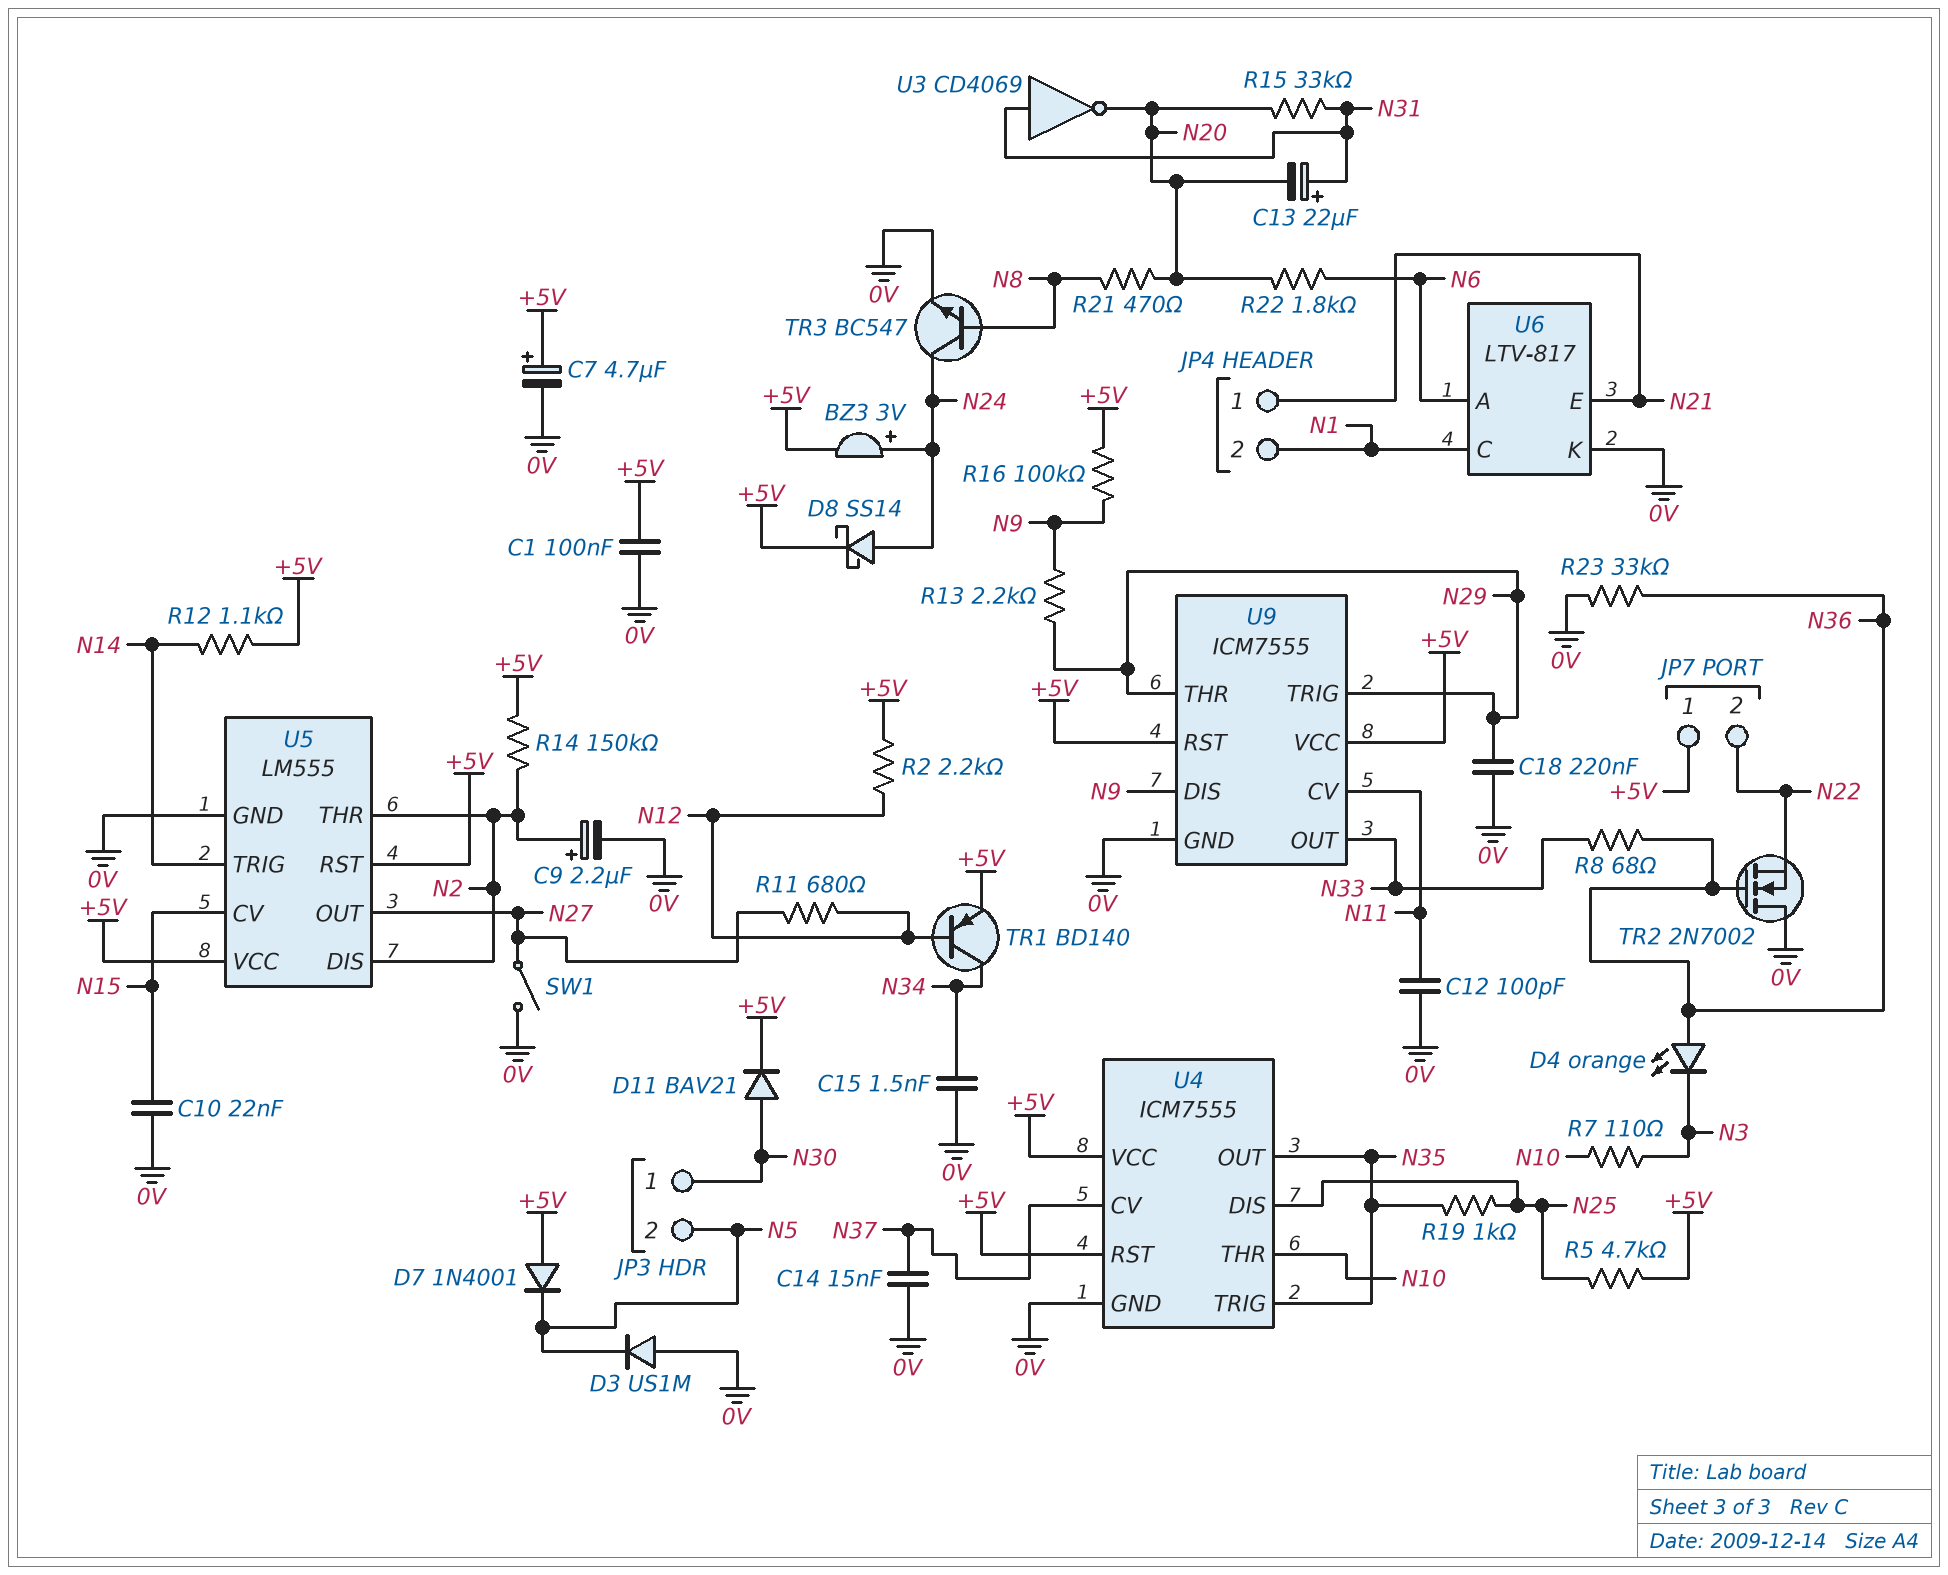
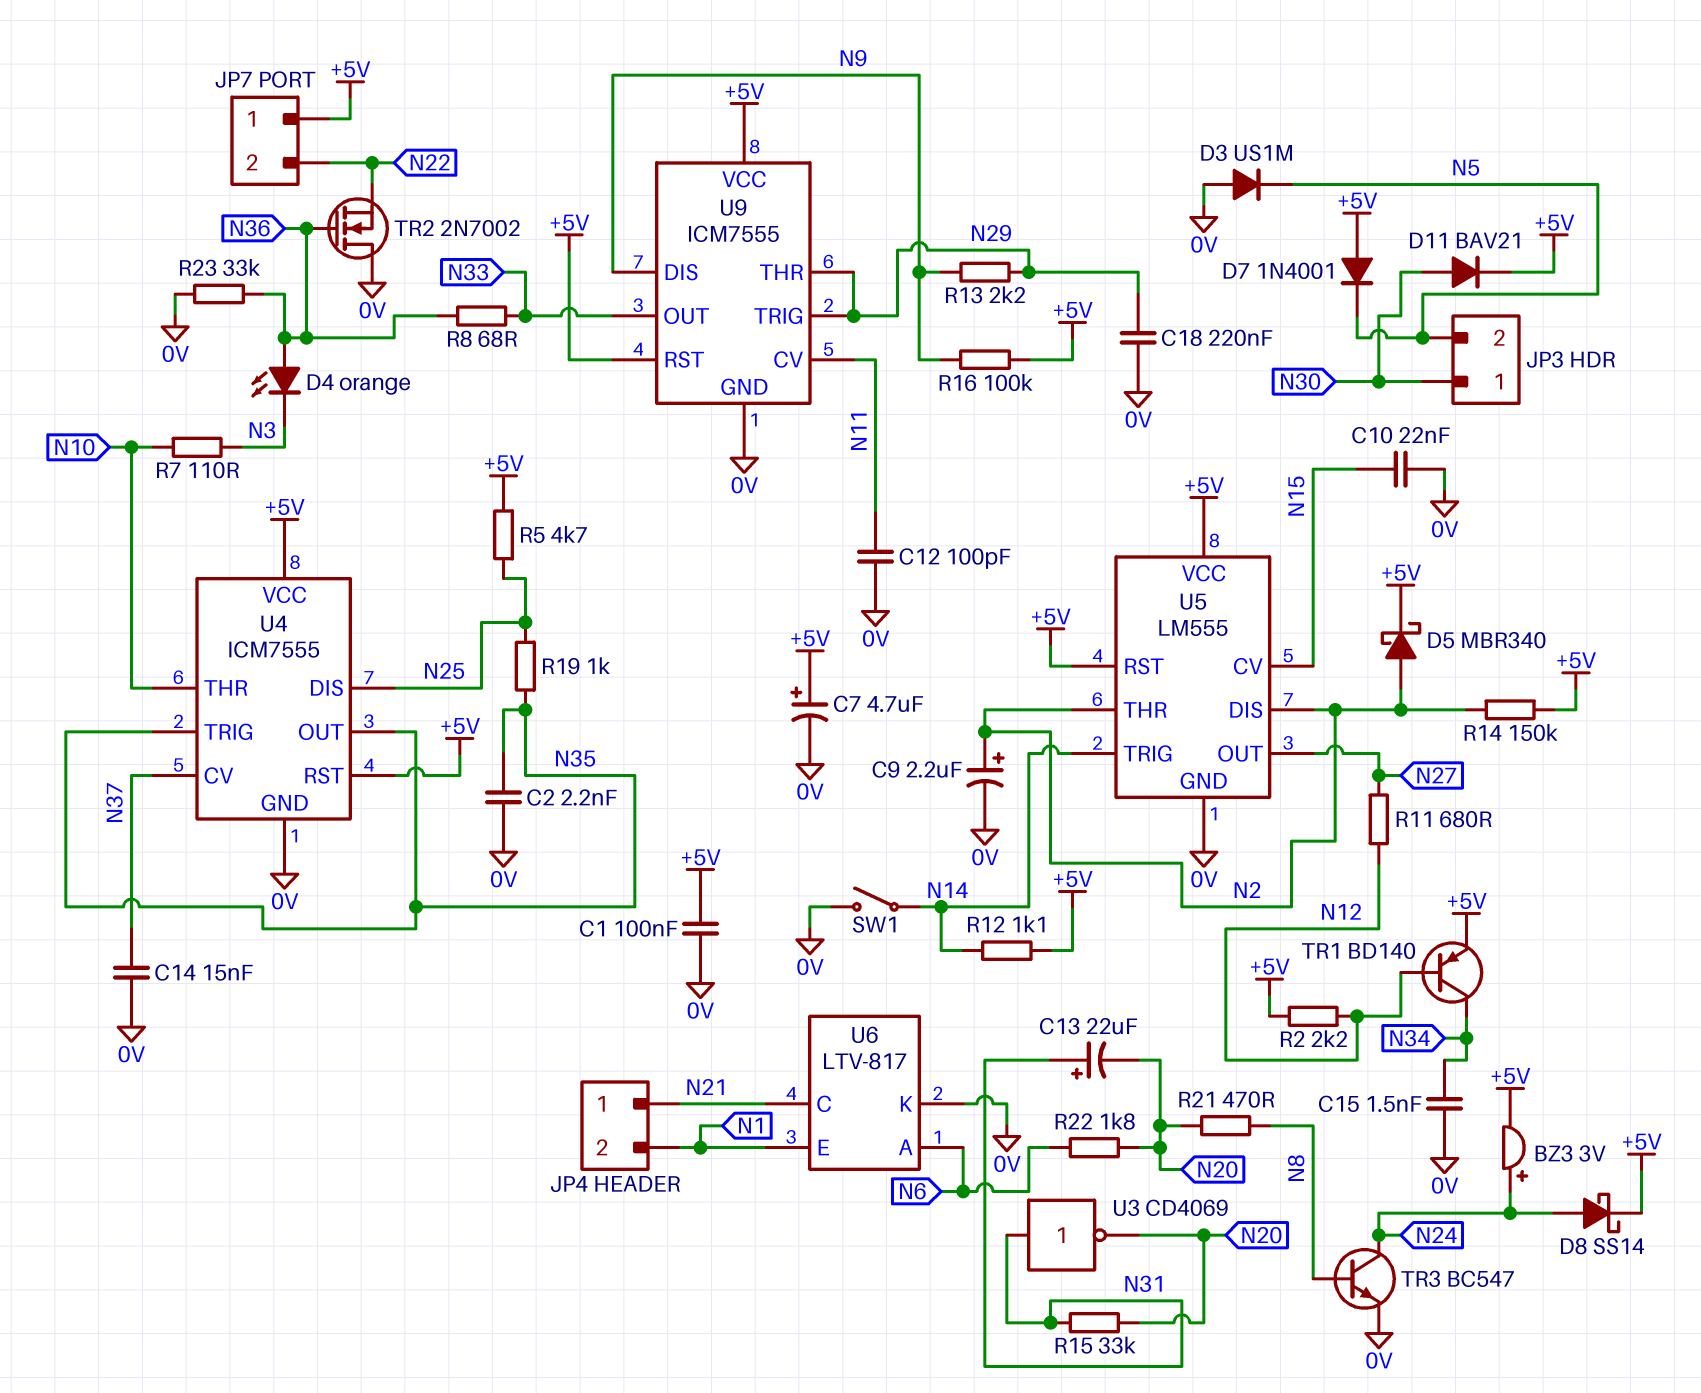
C2: none -> 2.2nF (0V, N35)
D5: none -> schottky MBR340 (A N2, K +5V)
SW1: switch (0V, N27) -> switch (0V, N14)
U6 pin C: N1 -> N21
U6 pin E: N21 -> N1

